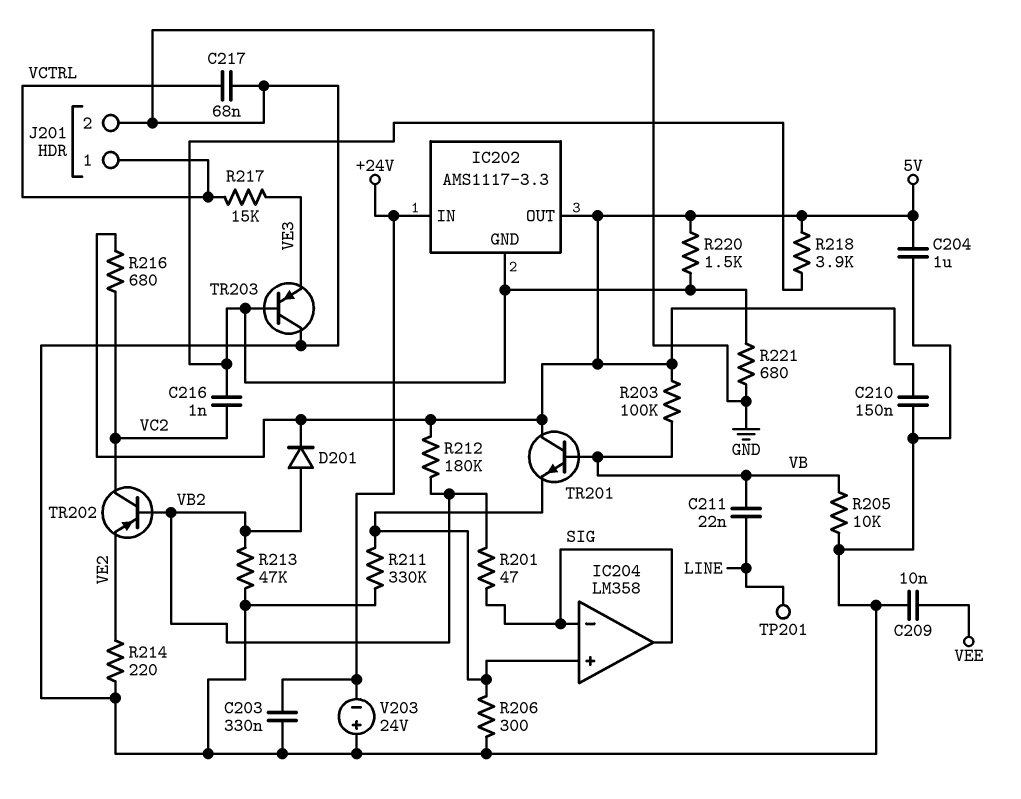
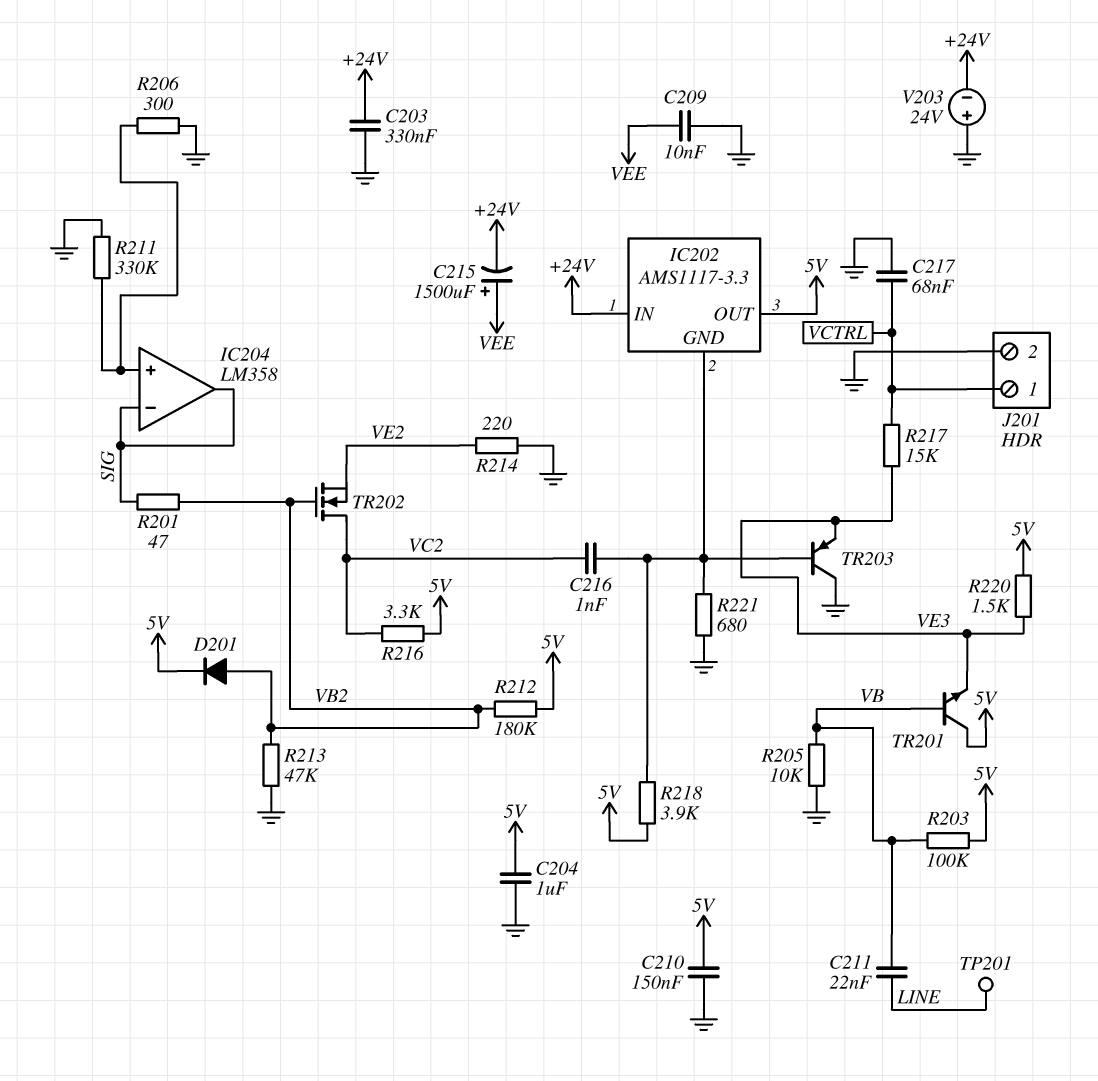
C215: none -> 1500uF (plus VEE, minus +24V)
R216: 680 (5V, VC2) -> 3.3k (5V, VC2)
R220: 1.5k (5V, IC202/GND) -> 1.5k (5V, VE3)
TR201: NPN (B VB, C 5V, E IC204/in+) -> NPN (B VB, C 5V, E VE3)
TR202: PNP (B VB2, C VC2, E VE2) -> NMOS (G VB2, D VC2, S VE2)

